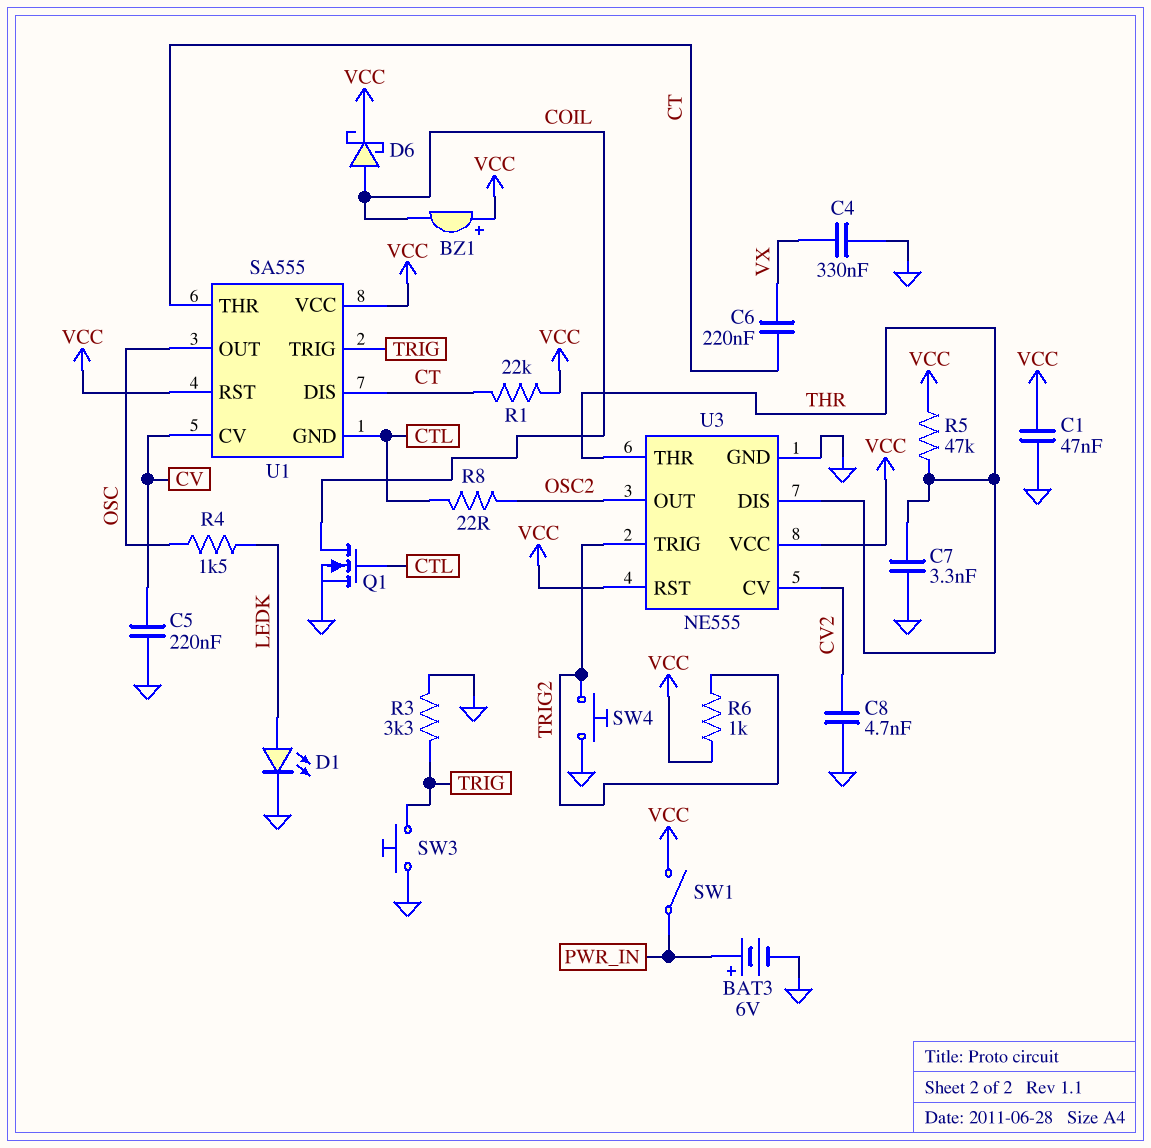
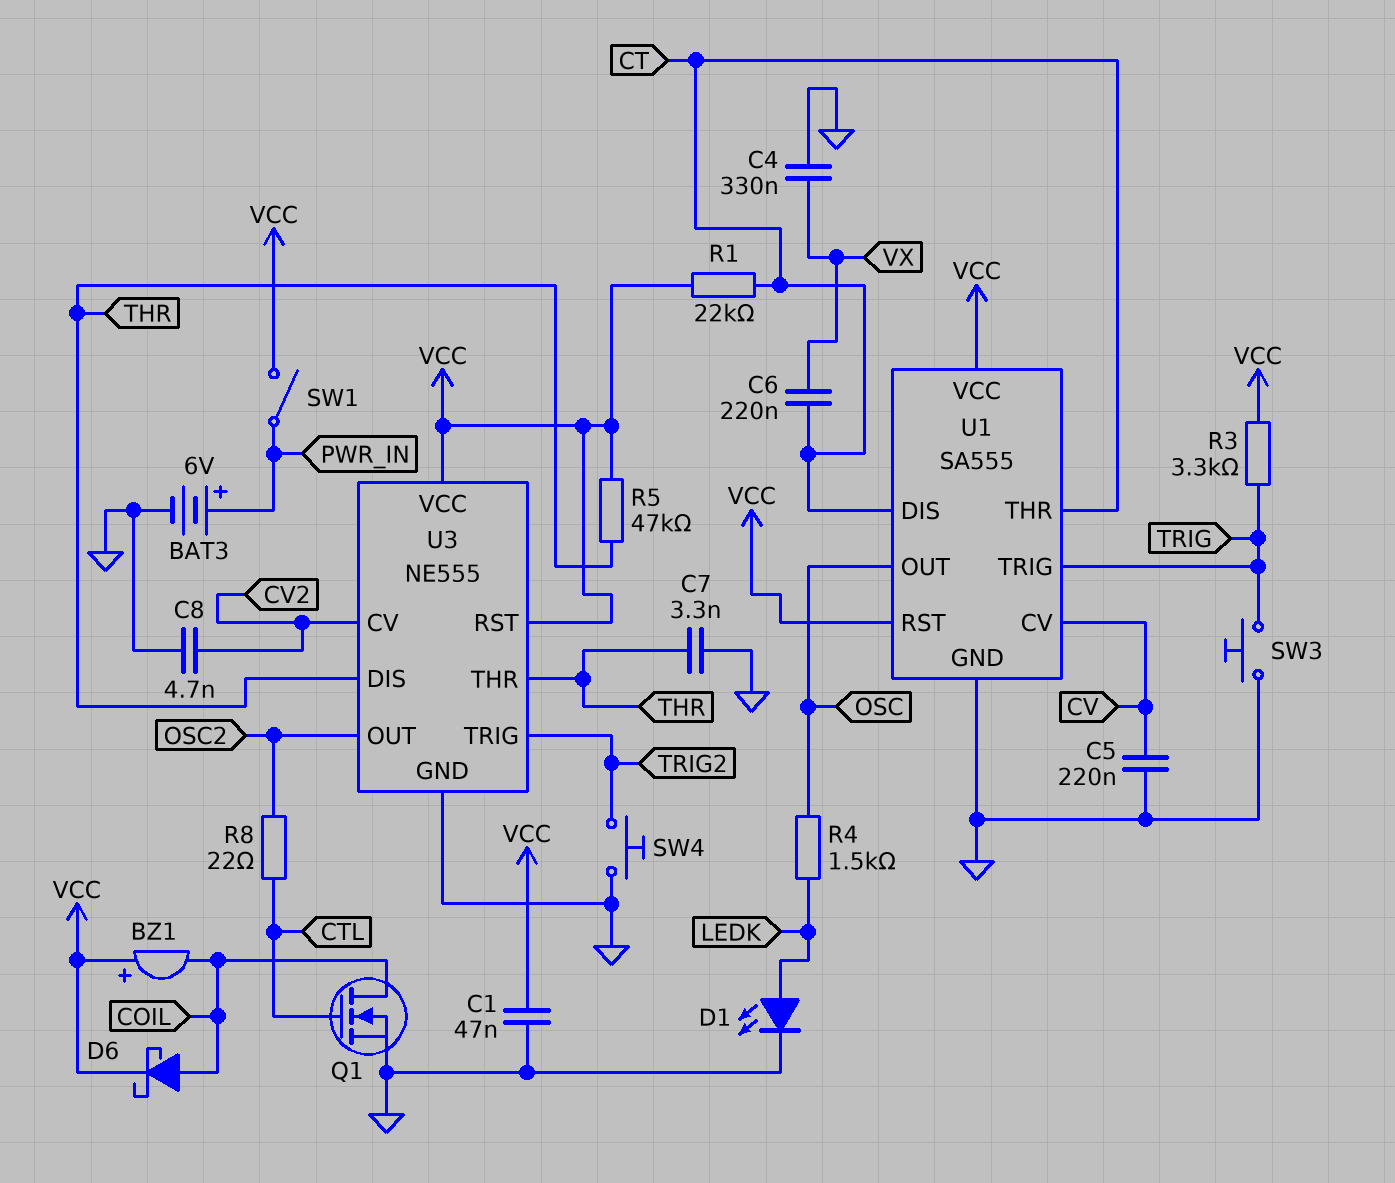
R3: 3.3k (GND, TRIG) -> 3.3k (TRIG, VCC)
R6: 1k (TRIG2, VCC) -> none
U1 pin GND: CTL -> GND

